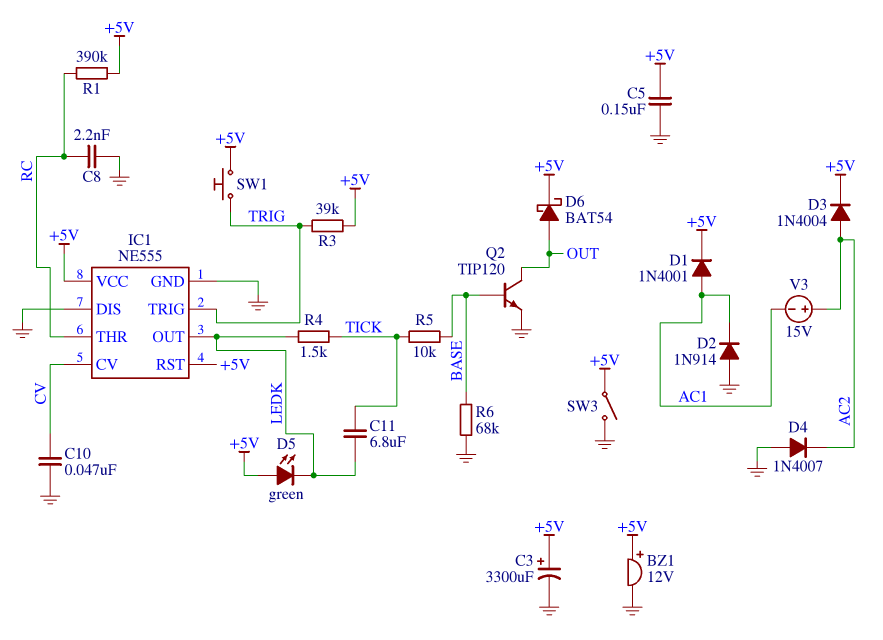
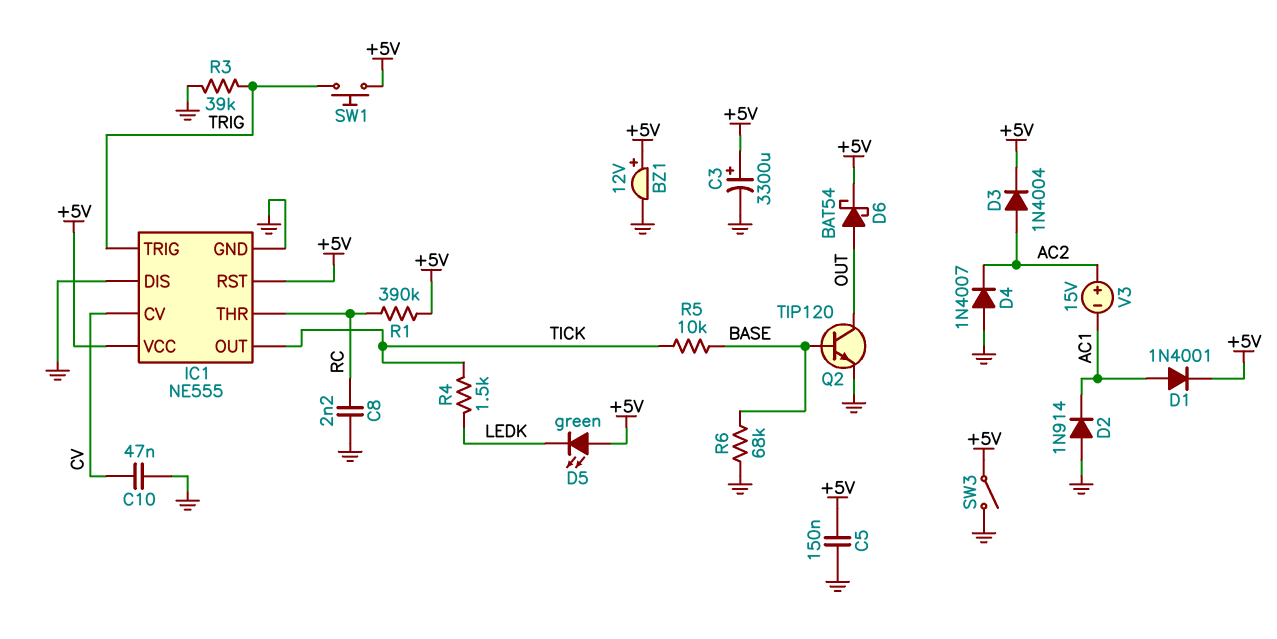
C11: 6.8uF (LEDK, TICK) -> none
IC1 pin OUT: LEDK -> TICK
R3: 39k (+5V, TRIG) -> 39k (GND, TRIG)

